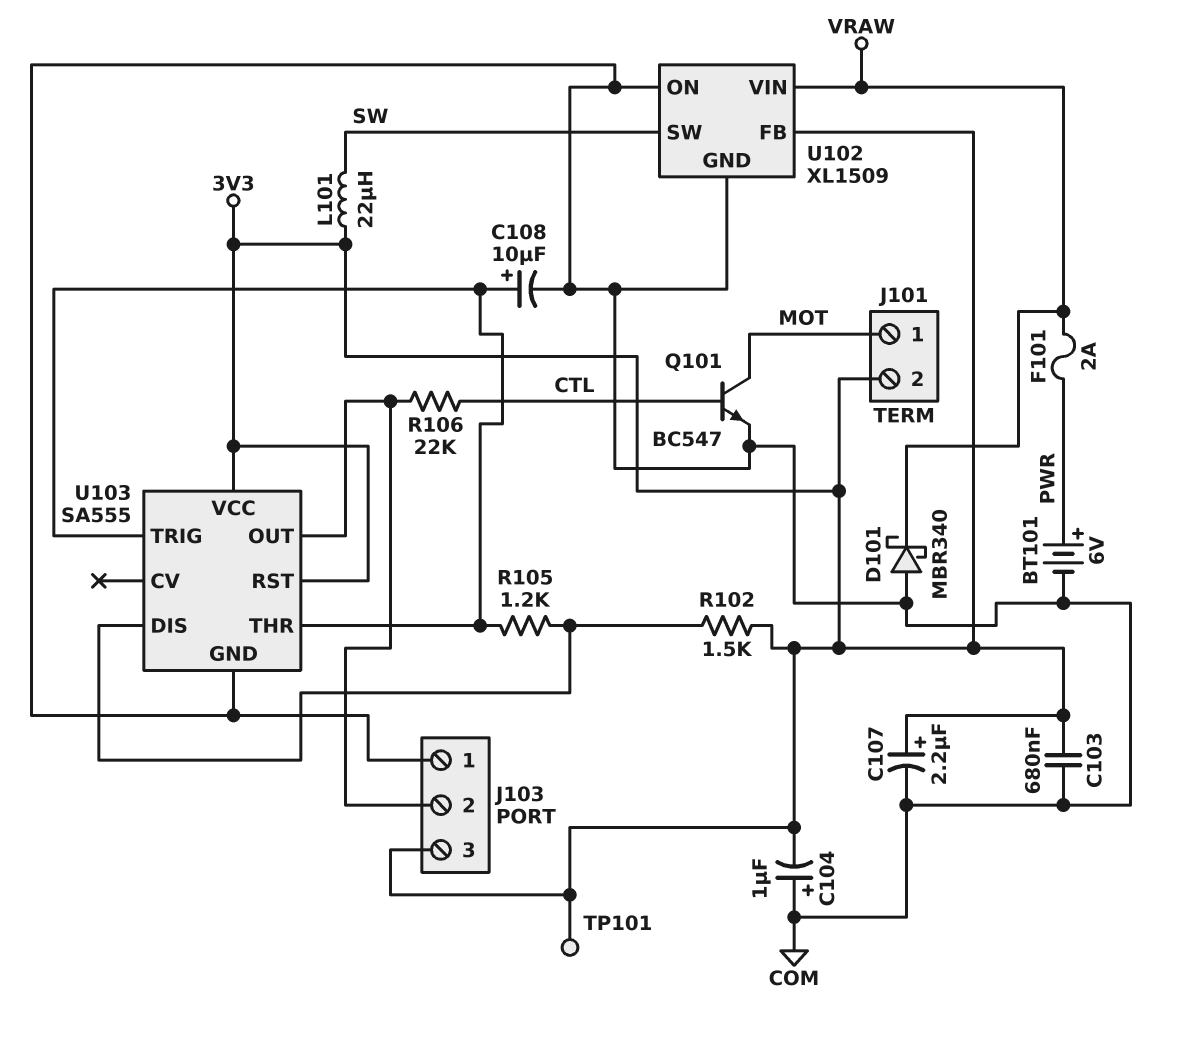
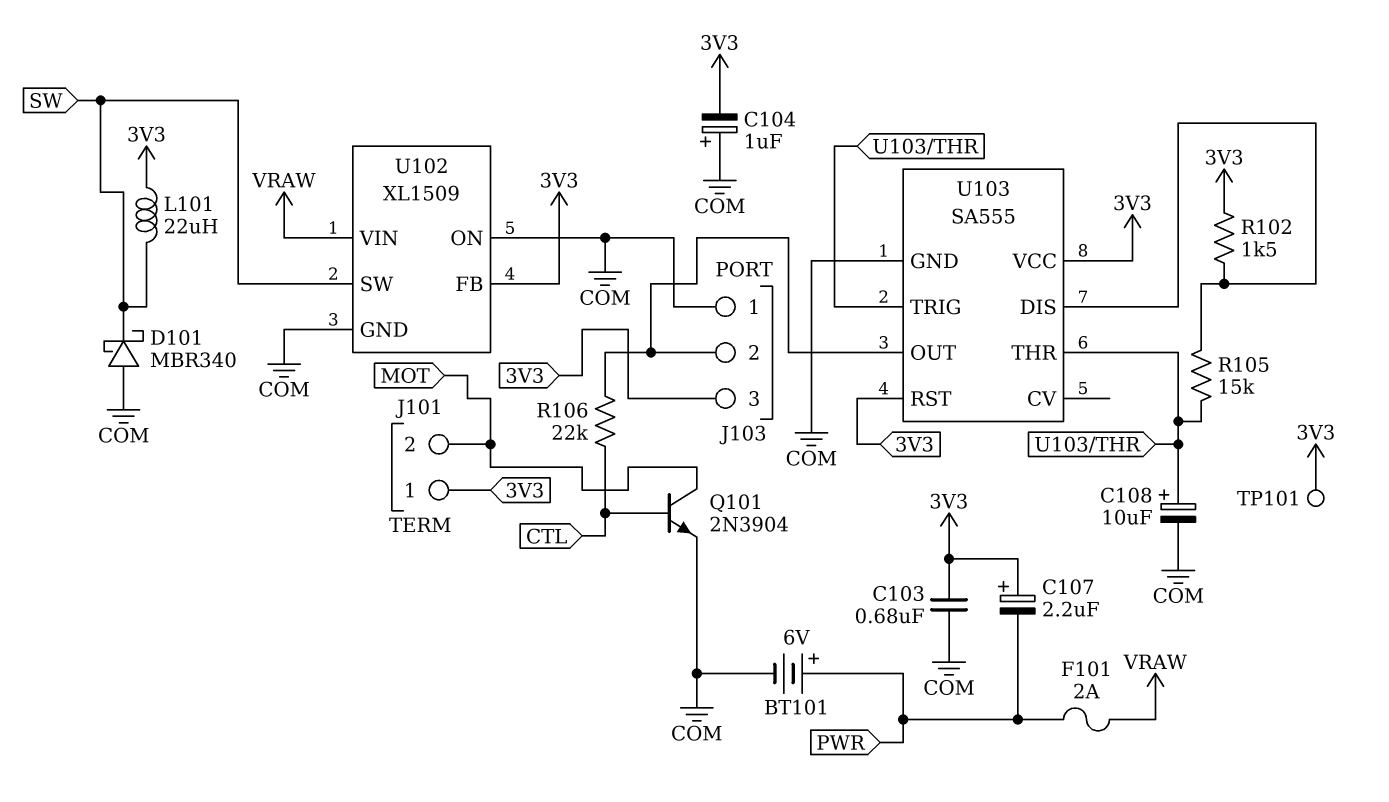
C107: 2.2uF (plus 3V3, minus COM) -> 2.2uF (plus 3V3, minus PWR)
D101: schottky MBR340 (A COM, K VRAW) -> schottky MBR340 (A COM, K SW)
J101 pin 1: MOT -> 3V3
J101 pin 2: 3V3 -> MOT
Q101: NPN BC547 (B CTL, C MOT, E COM) -> NPN 2N3904 (B CTL, C MOT, E COM)
R105: 1.2k (U103/DIS, U103/THR) -> 15k (U103/DIS, U103/THR)

